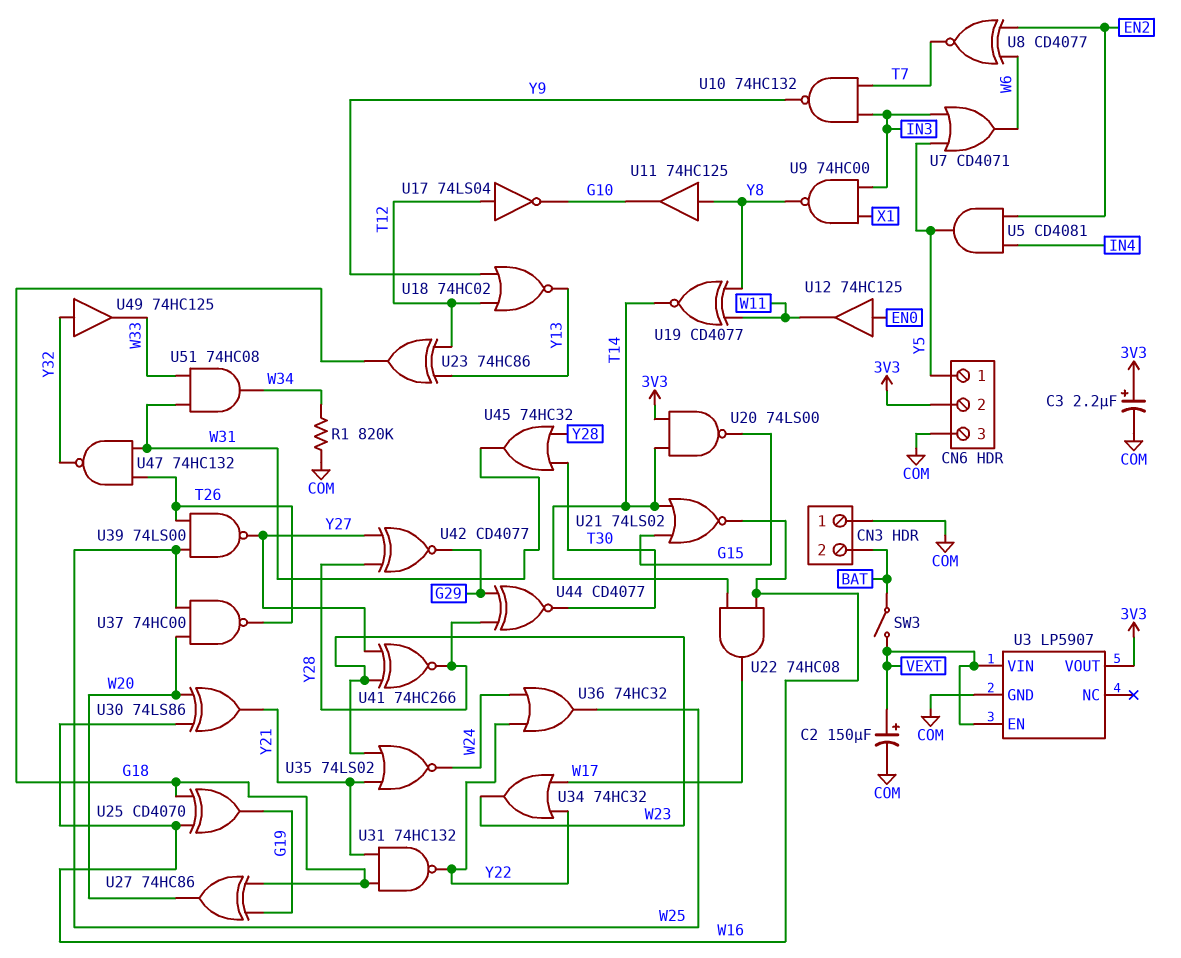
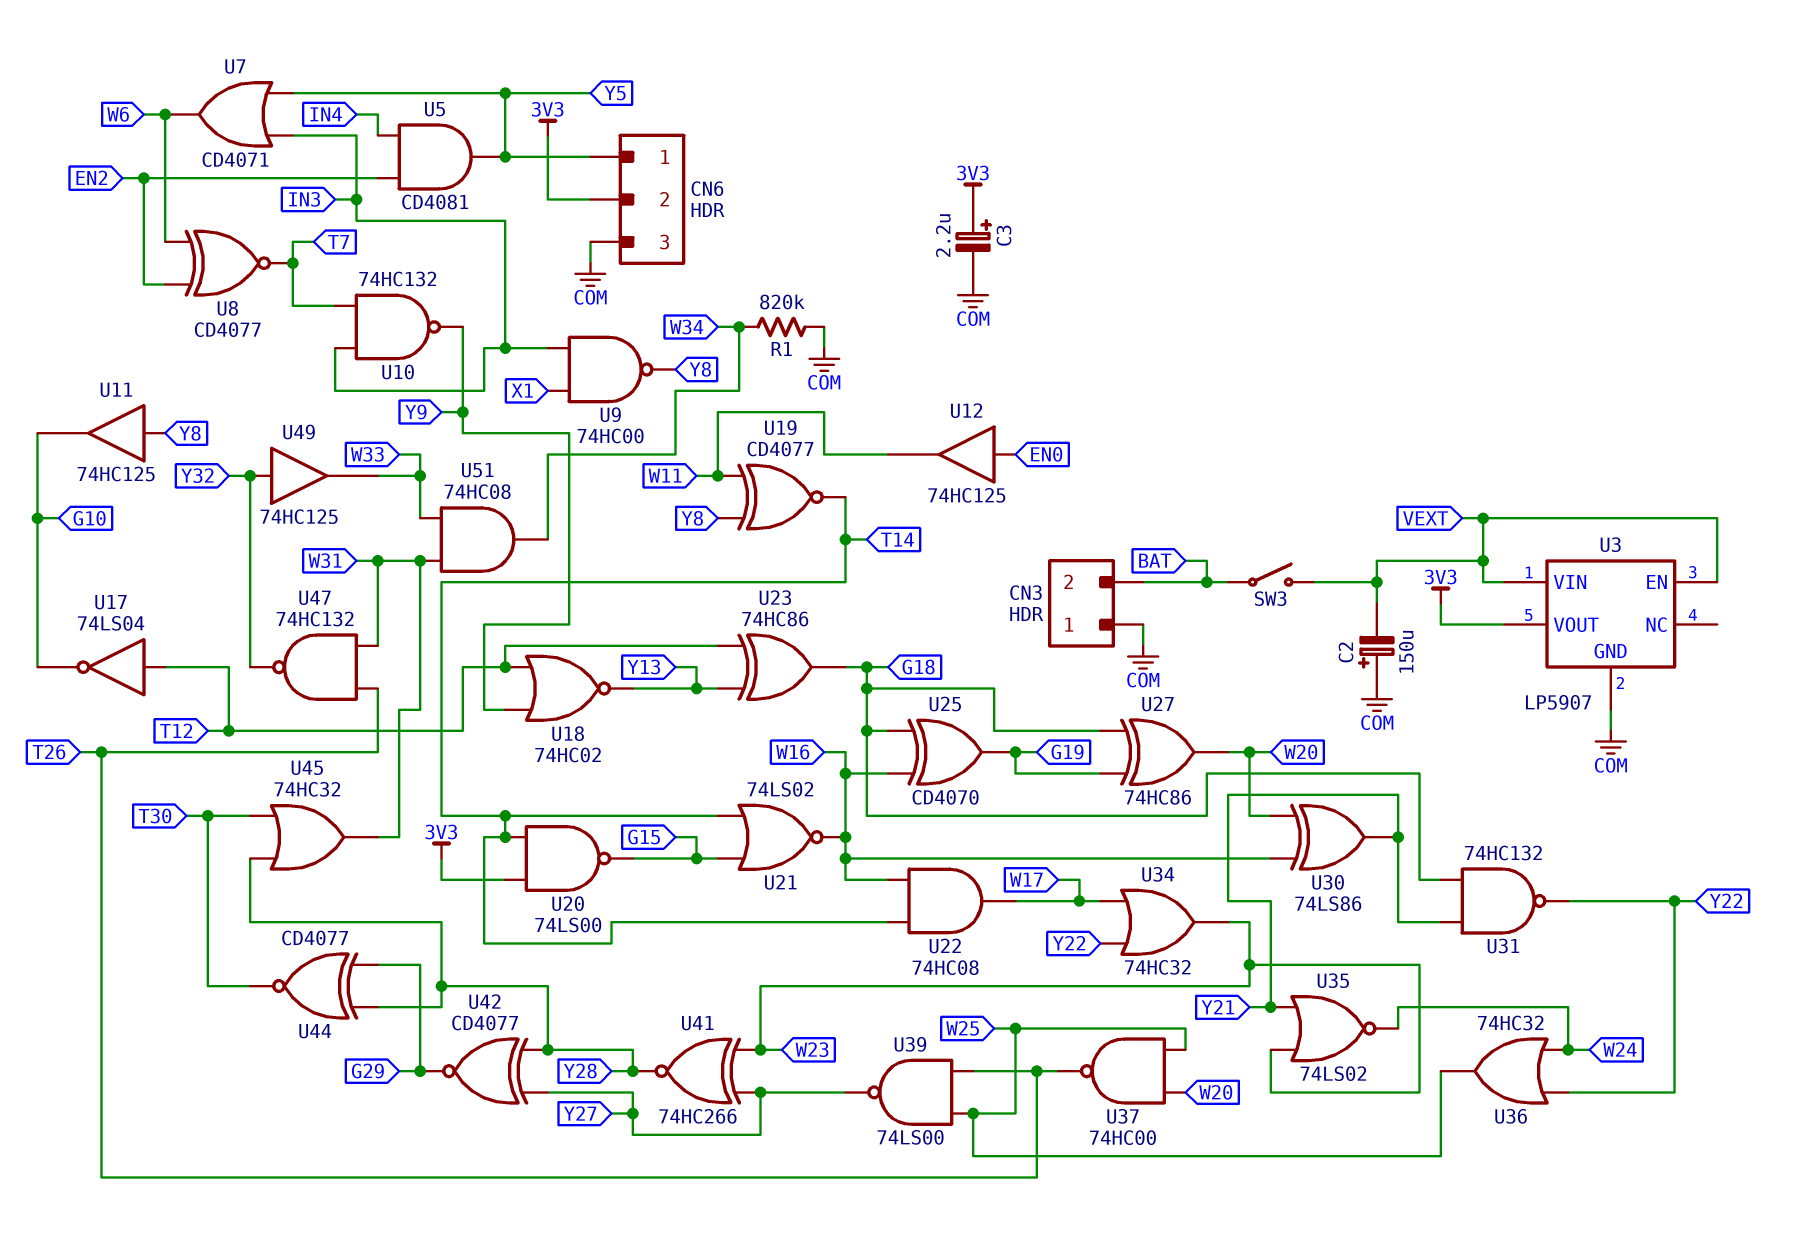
C2: 150uF (plus VEXT, minus COM) -> 150uF (plus COM, minus VEXT)

